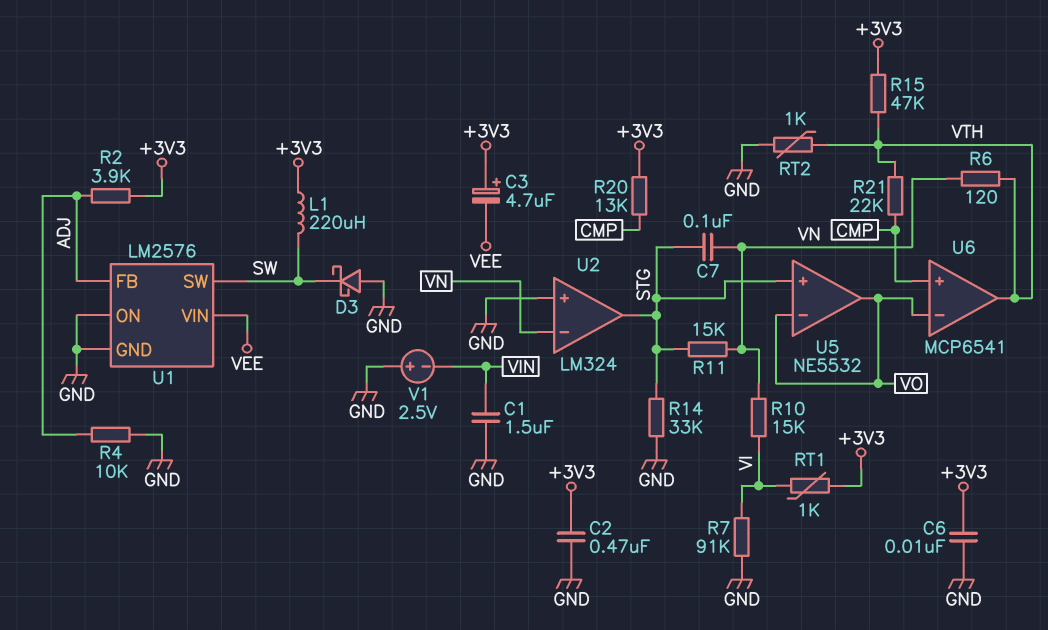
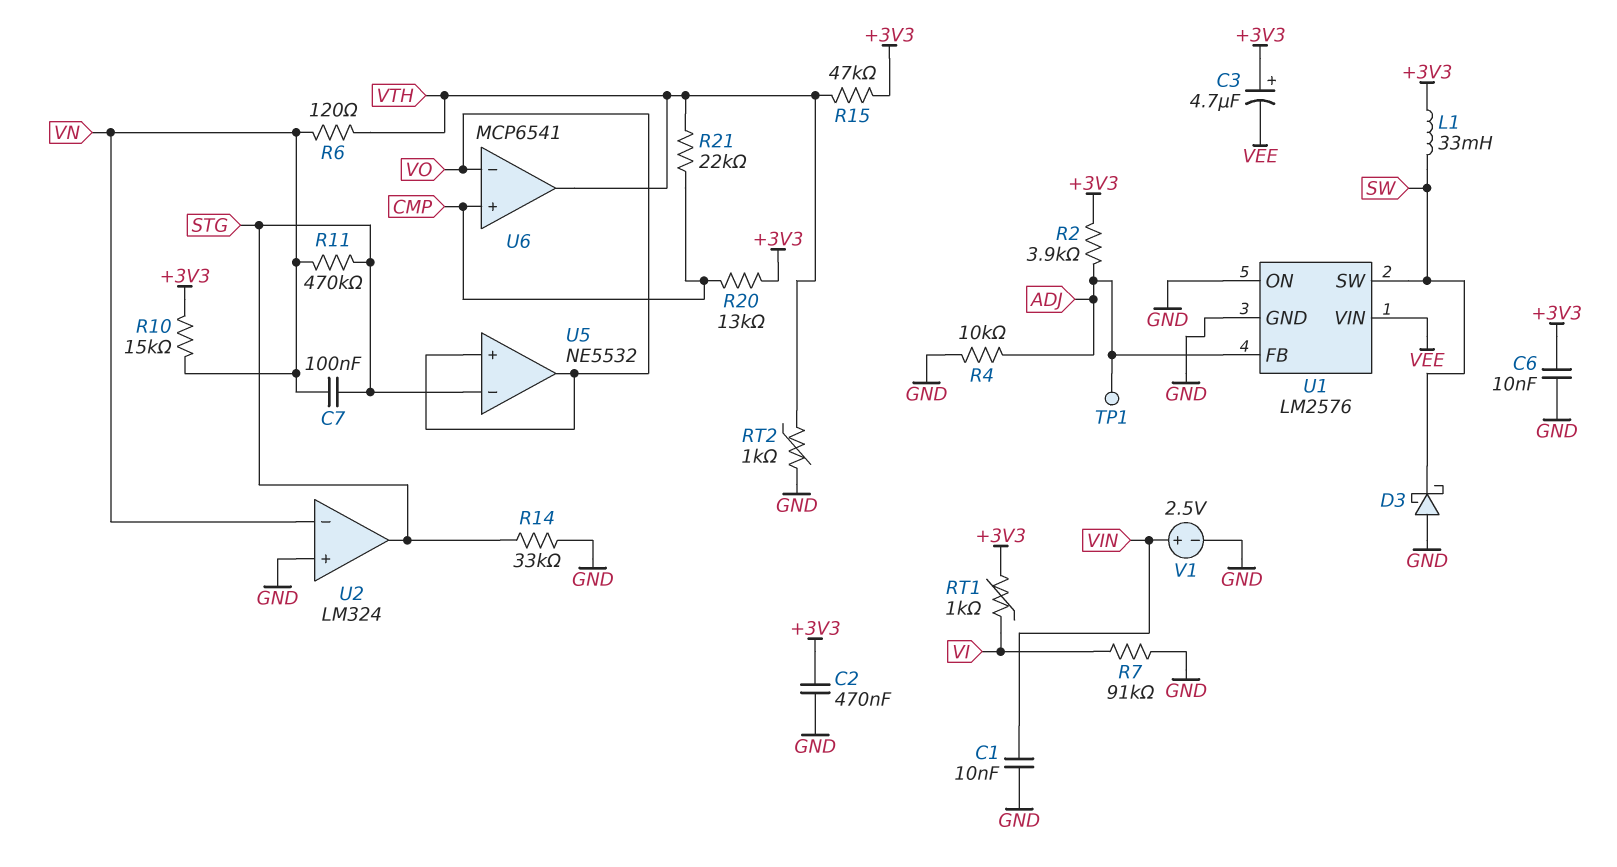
C1: 1.5uF (GND, VIN) -> 10nF (GND, VIN)
L1: 220uH (+3V3, SW) -> 33mH (+3V3, SW)
R10: 15k (VI, VN) -> 15k (+3V3, VN)
R11: 15k (STG, VN) -> 470k (STG, VN)
TP1: none -> test point (ADJ)
U5 pin in+: STG -> VO
U5 pin in-: VO -> STG
V1: 2.5V (plus GND, minus VIN) -> 2.5V (plus VIN, minus GND)

